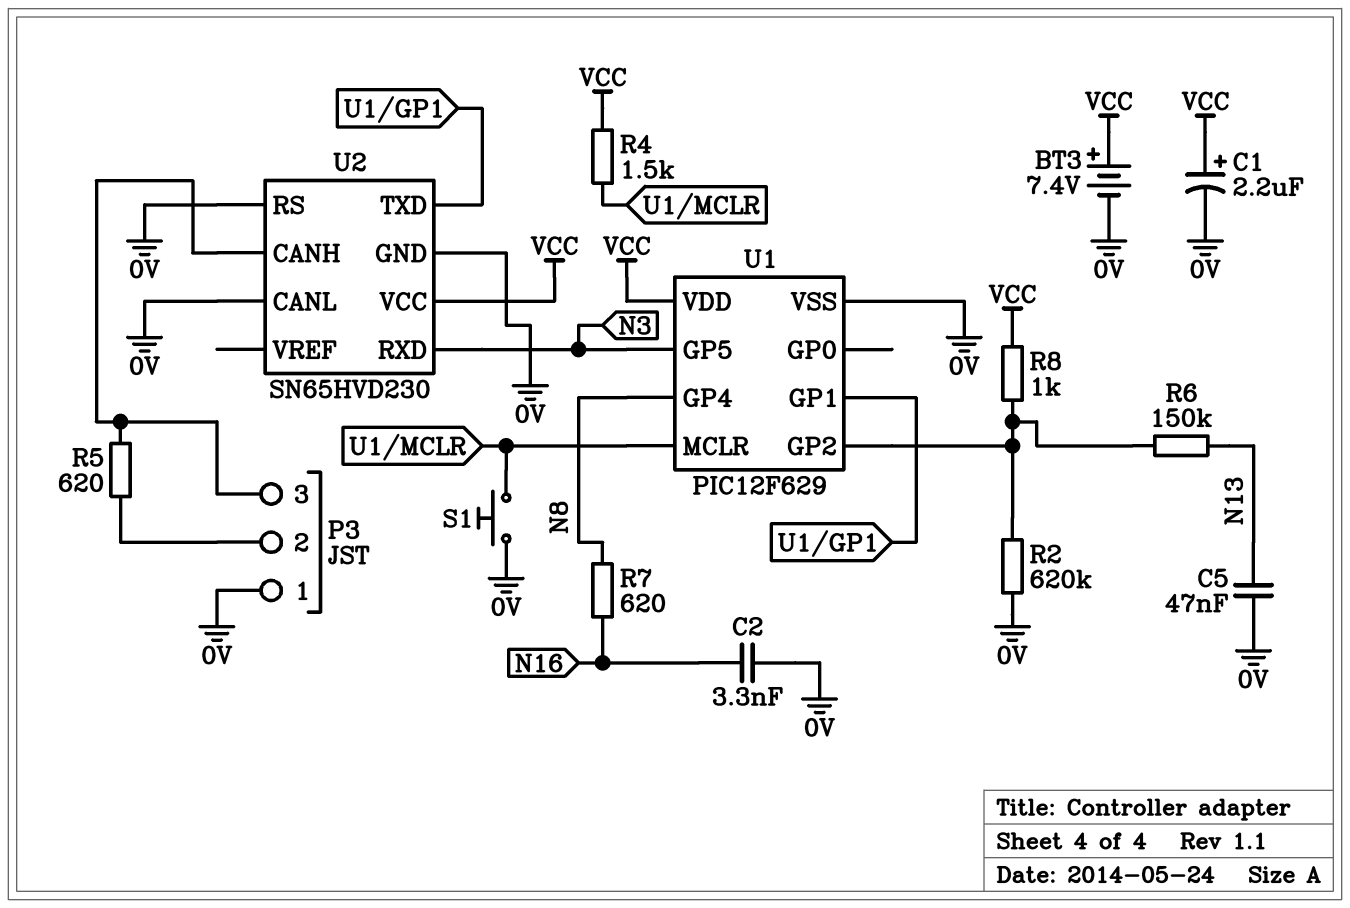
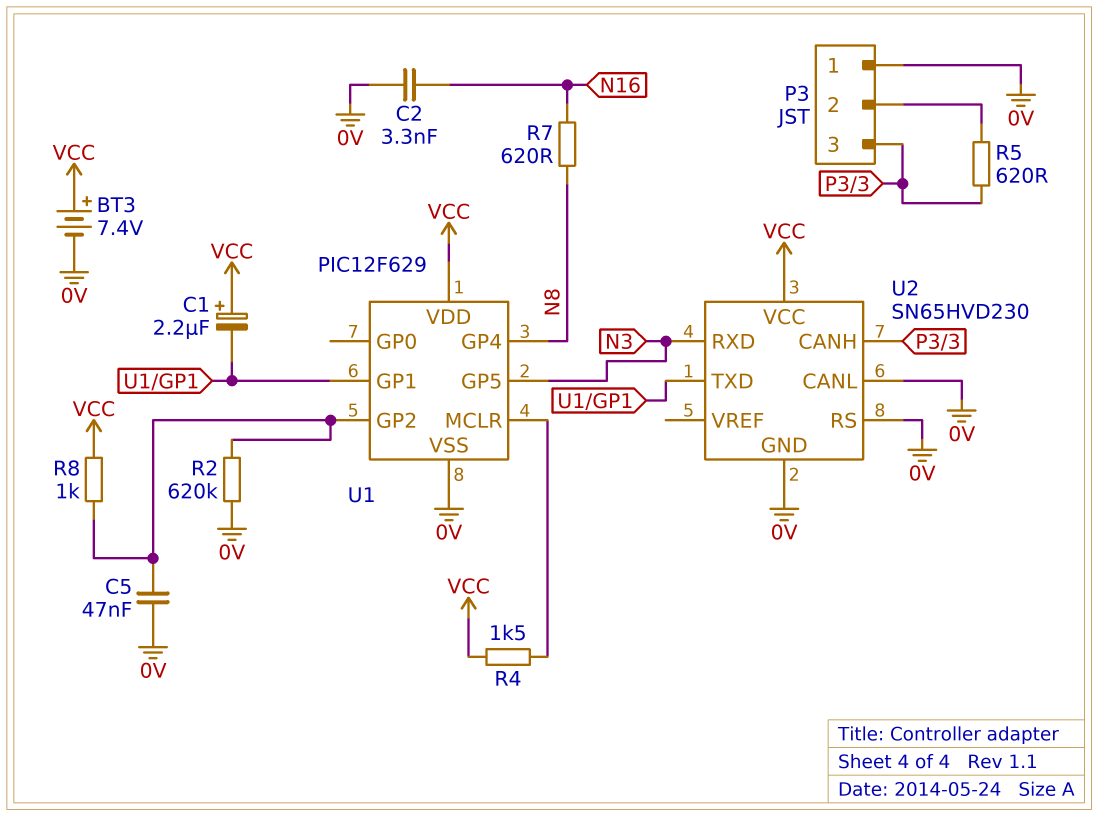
C1: 2.2uF (plus VCC, minus 0V) -> 2.2uF (plus VCC, minus U1/GP1)
C5: 47nF (0V, N13) -> 47nF (0V, U1/GP2)
R6: 150k (N13, U1/GP2) -> none
S1: button (0V, U1/MCLR) -> none

